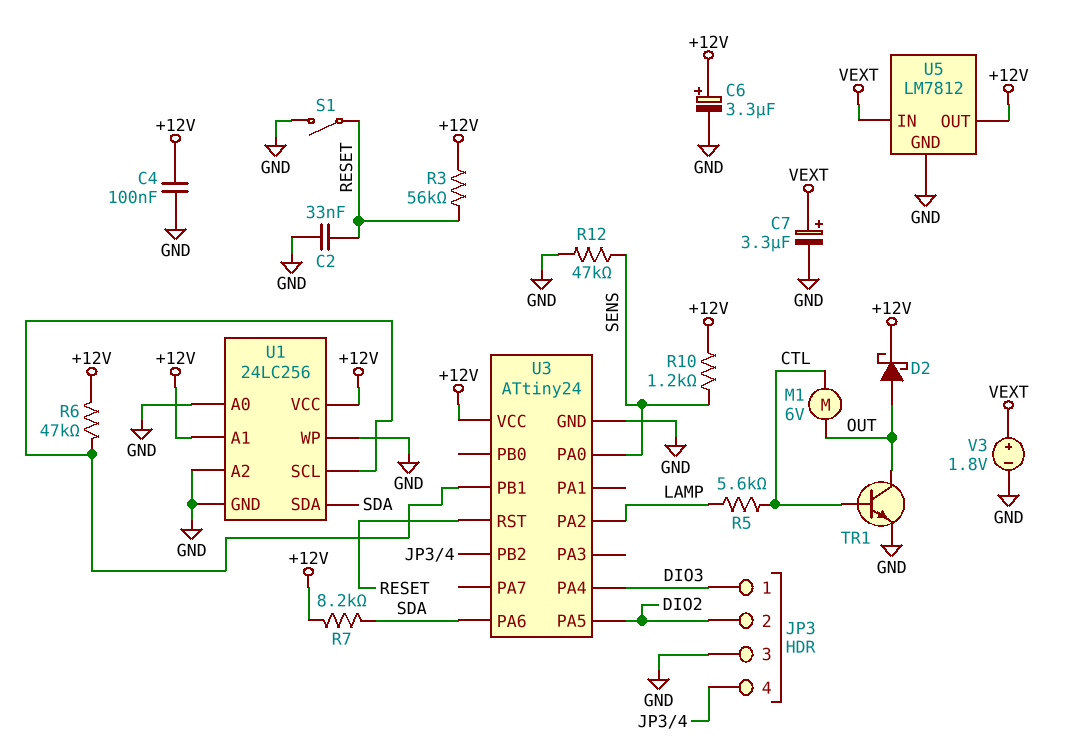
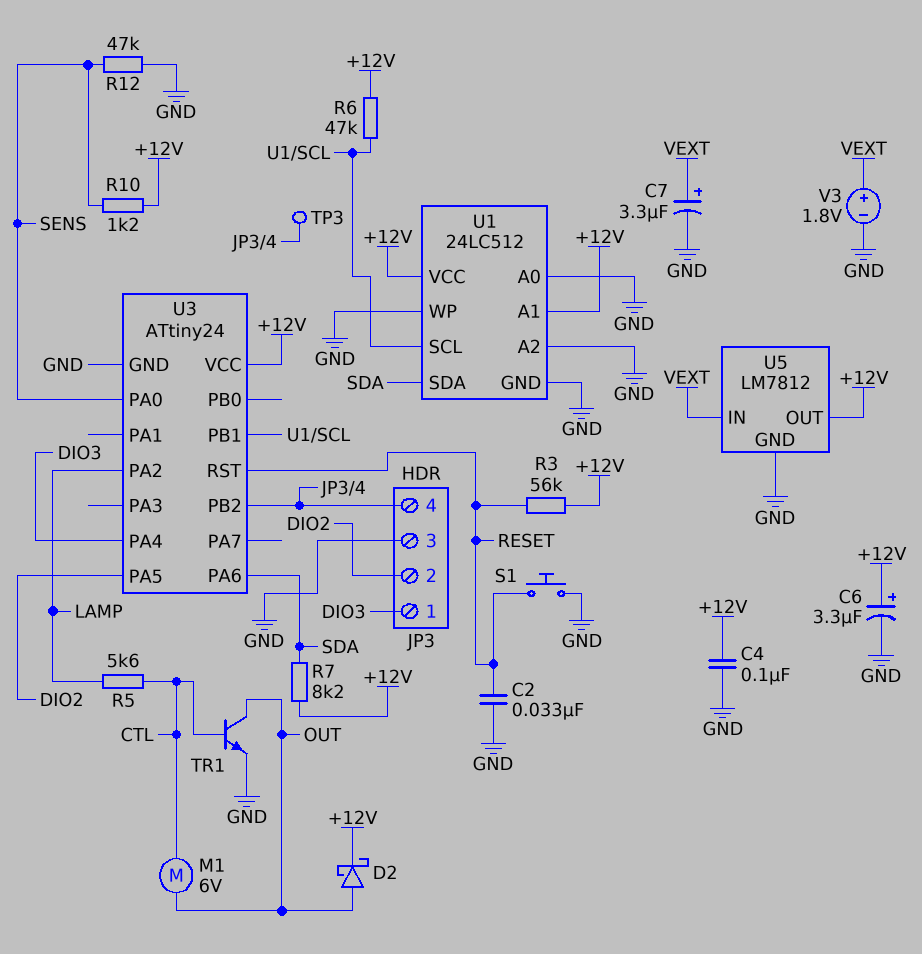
S1: switch (GND, RESET) -> button (GND, RESET)
TP3: none -> test point (JP3/4)
U1: 24LC256 -> 24LC512

